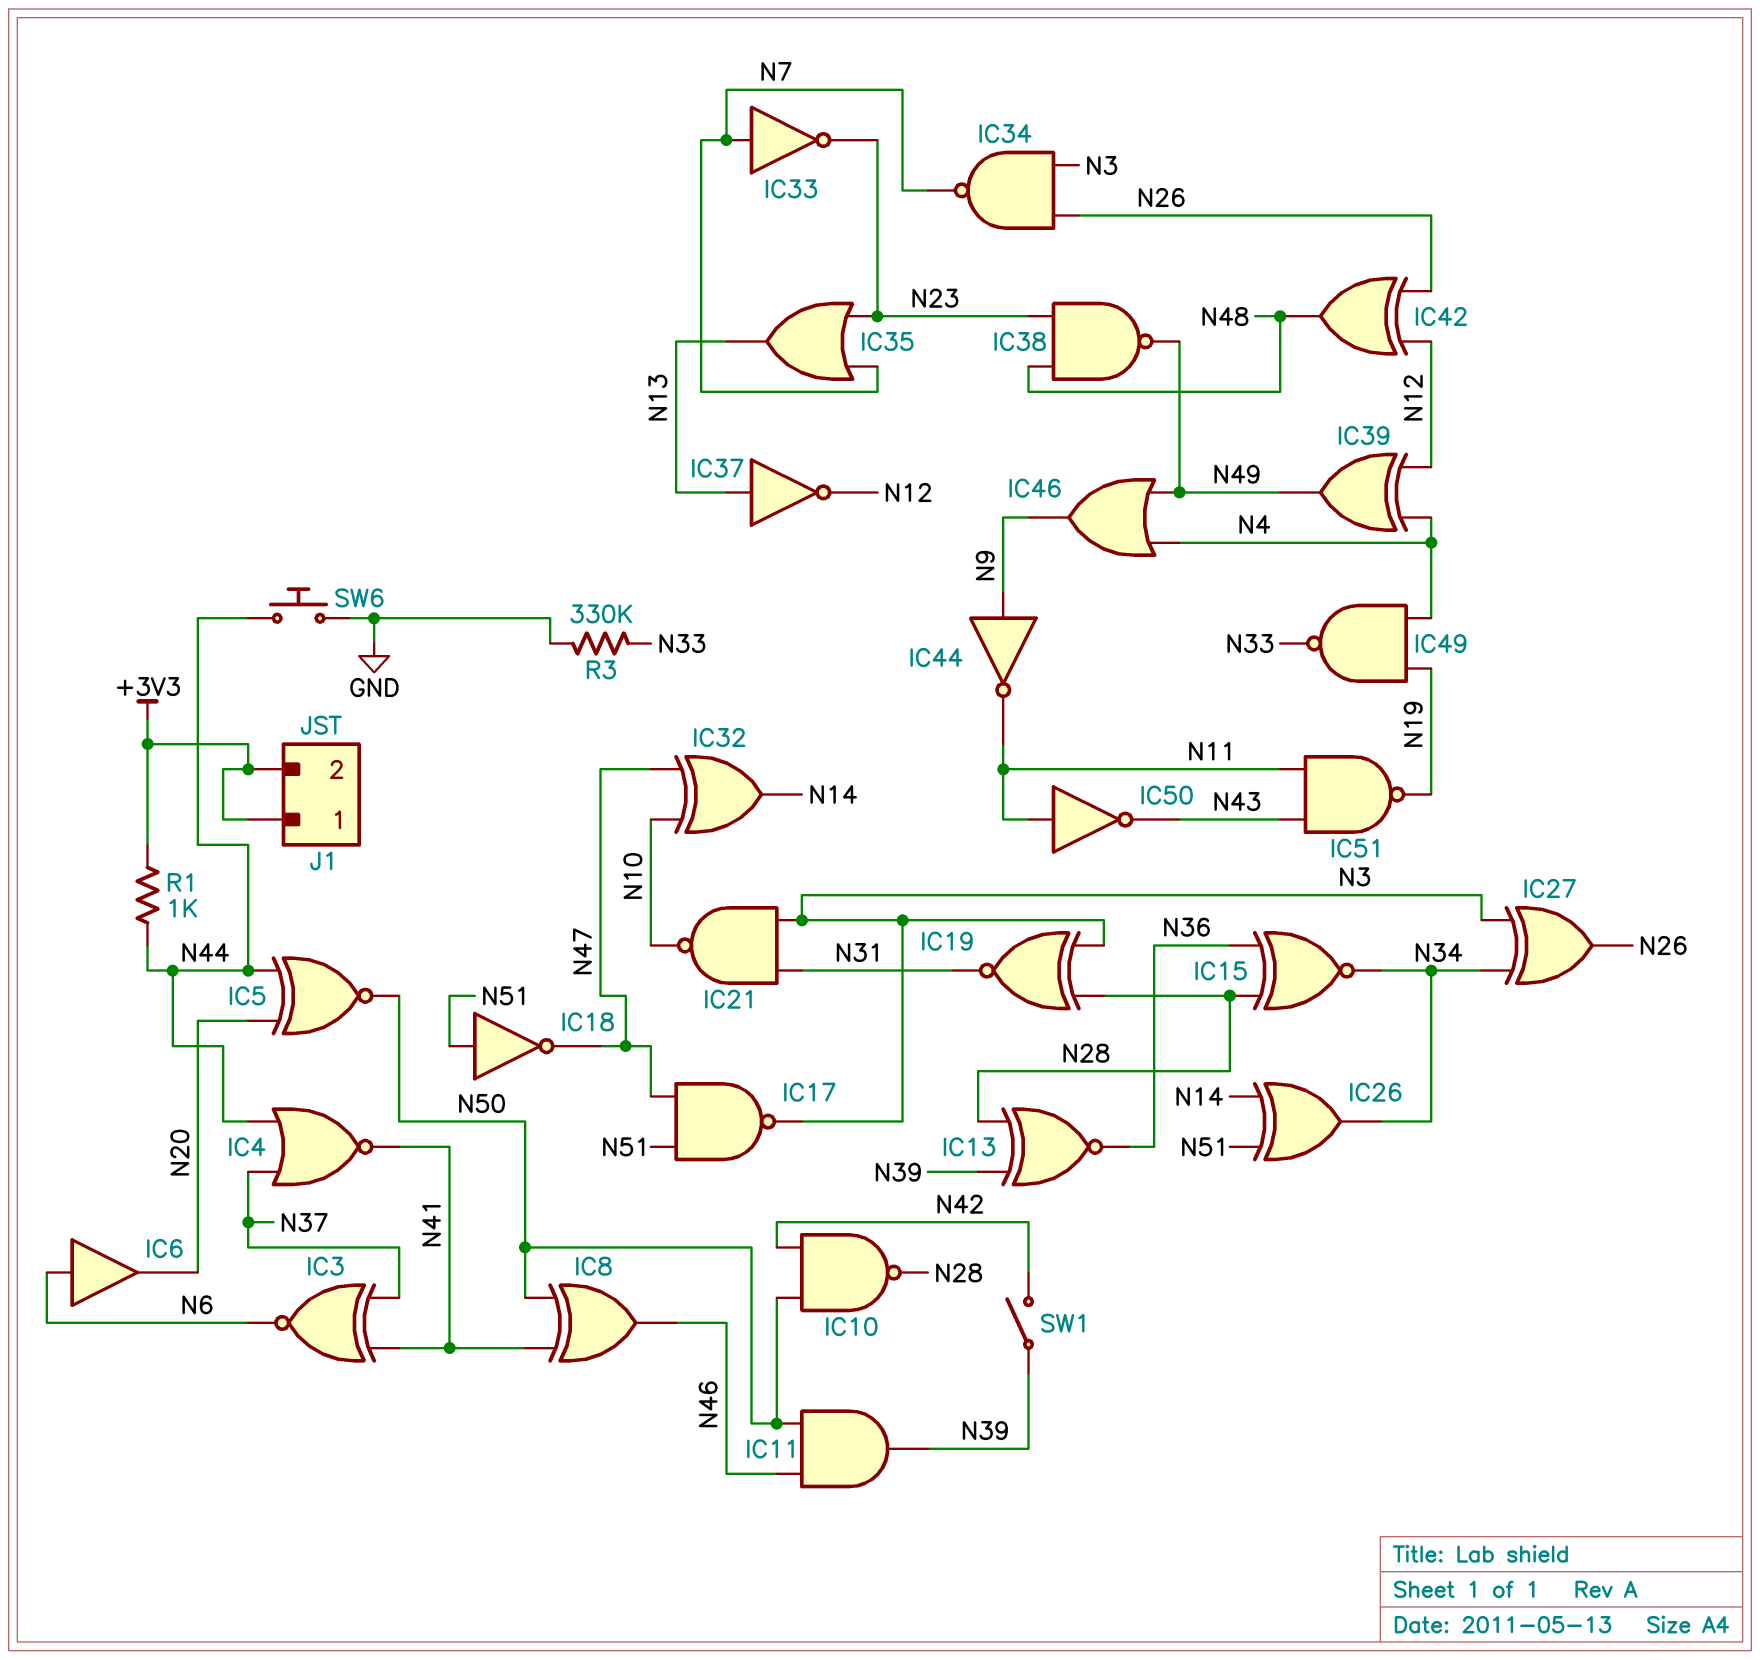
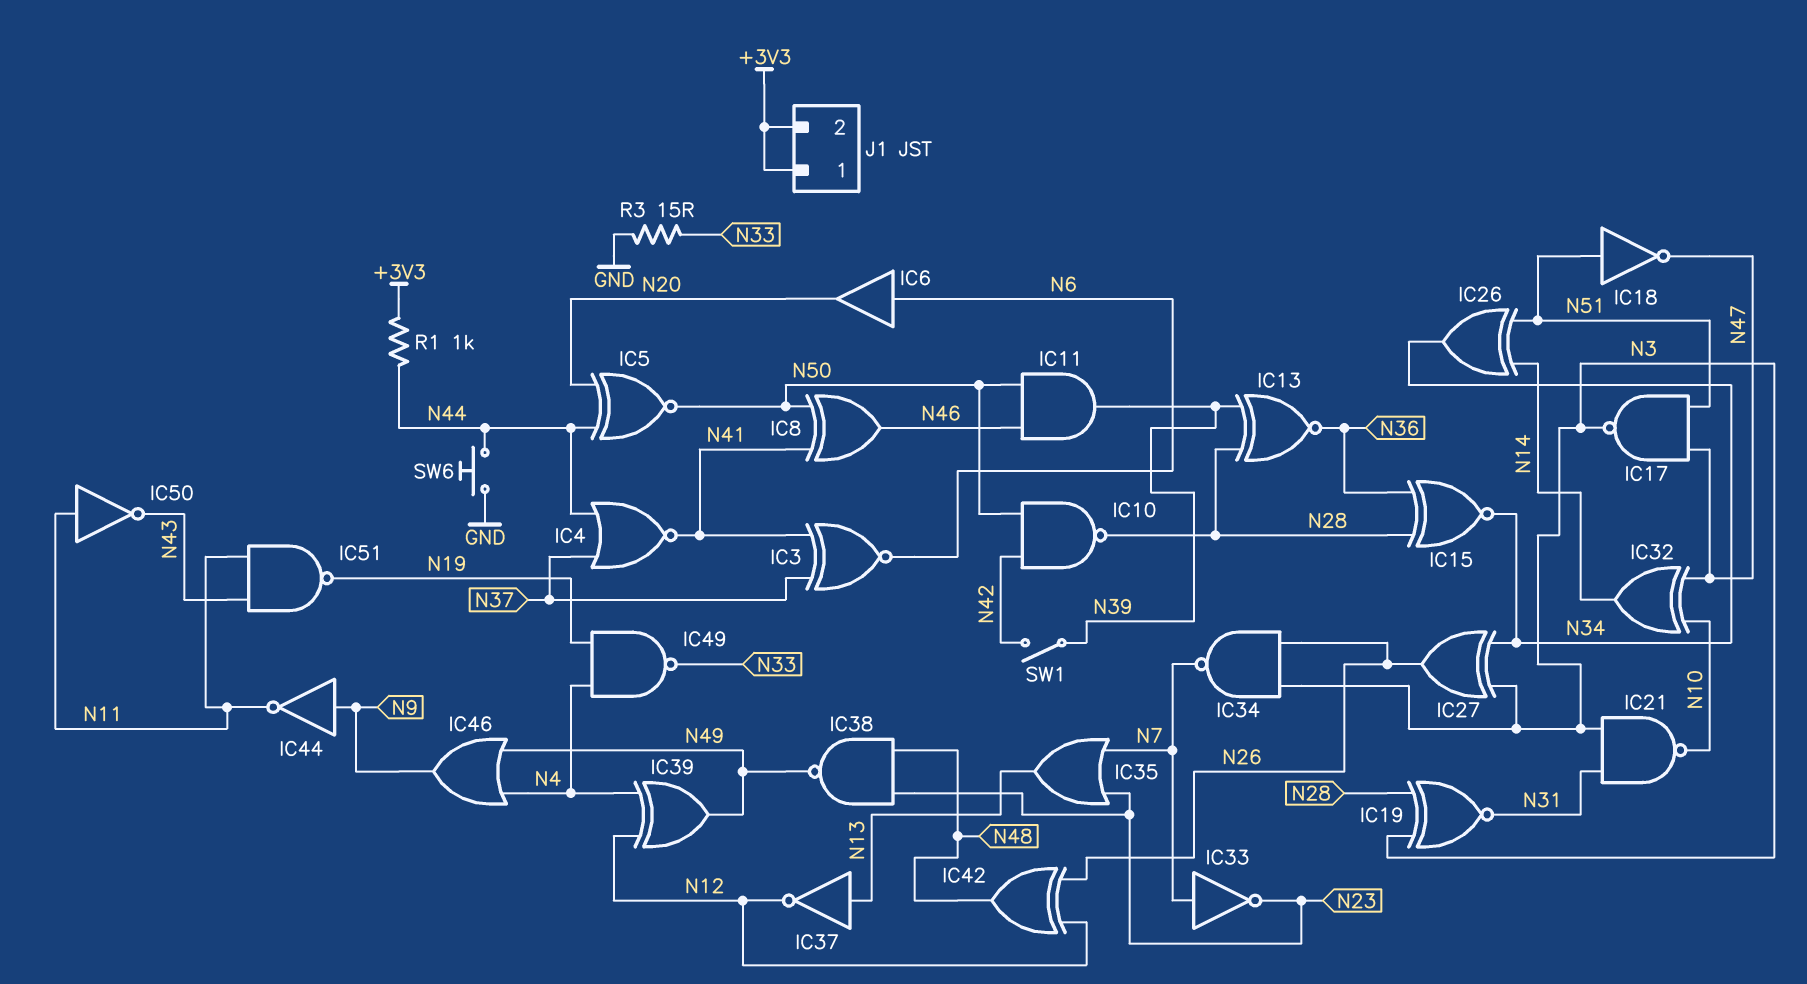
R3: 330k (GND, N33) -> 15 (GND, N33)

